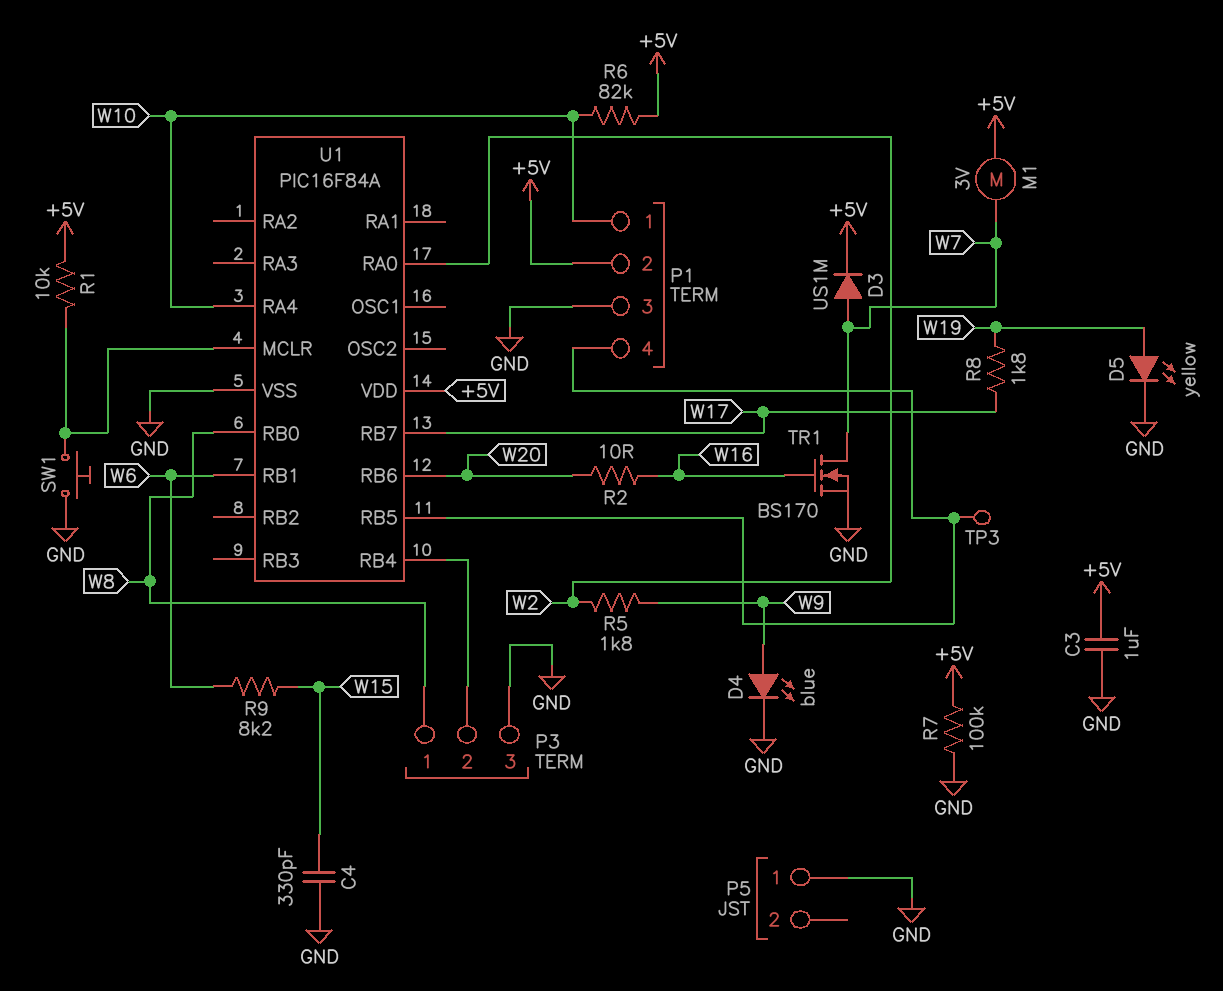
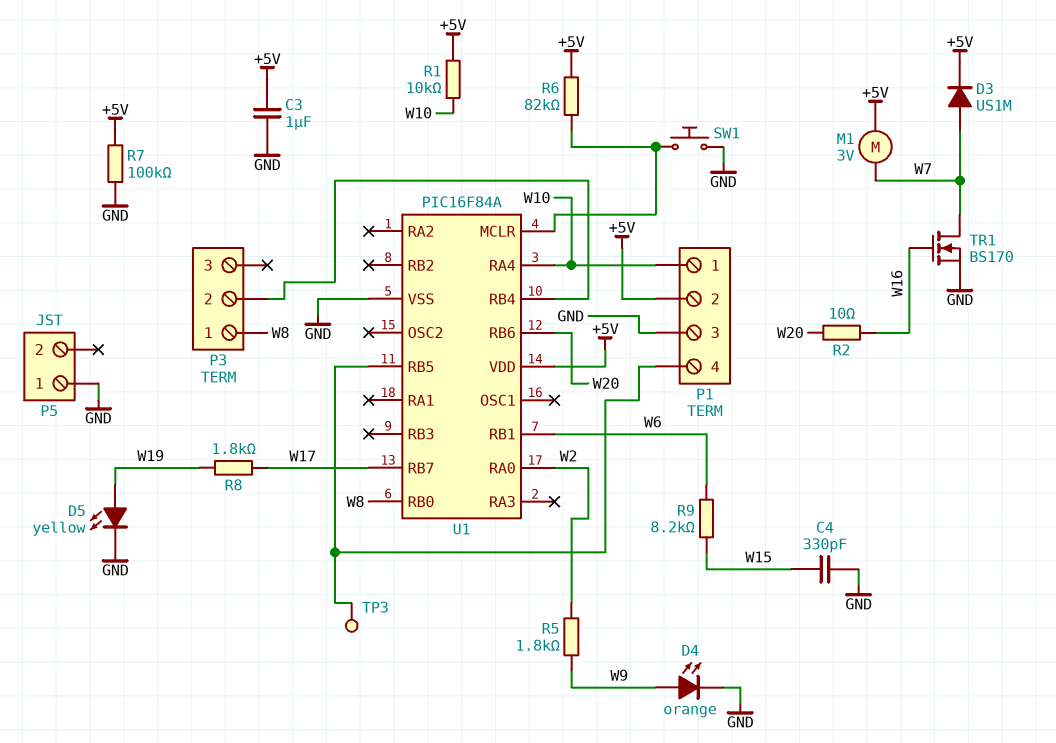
D4: LED blue (A W9, K GND) -> LED orange (A W9, K GND)
P3 pin 3: GND -> none
R1: 10k (+5V, U1/MCLR) -> 10k (+5V, W10)
R6: 82k (+5V, W10) -> 82k (+5V, U1/MCLR)

